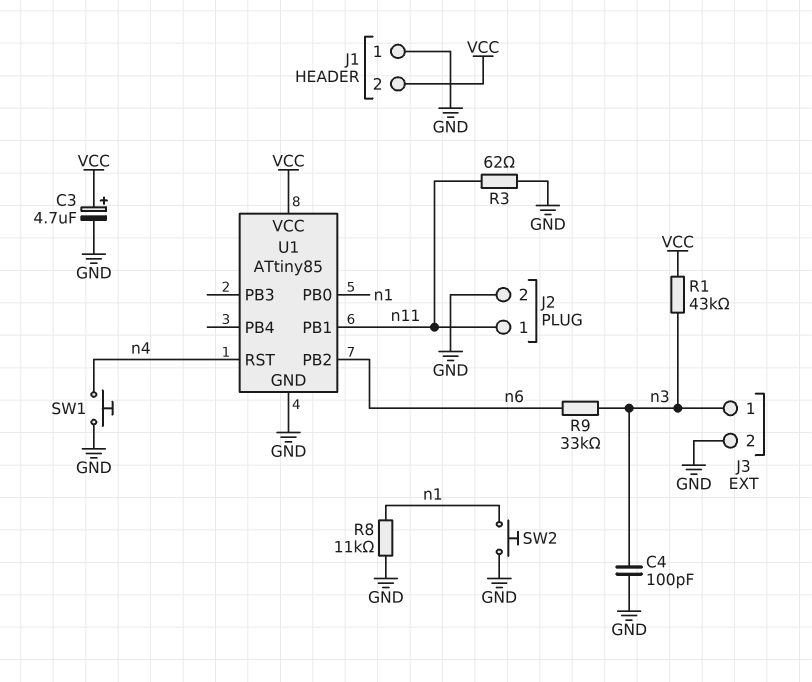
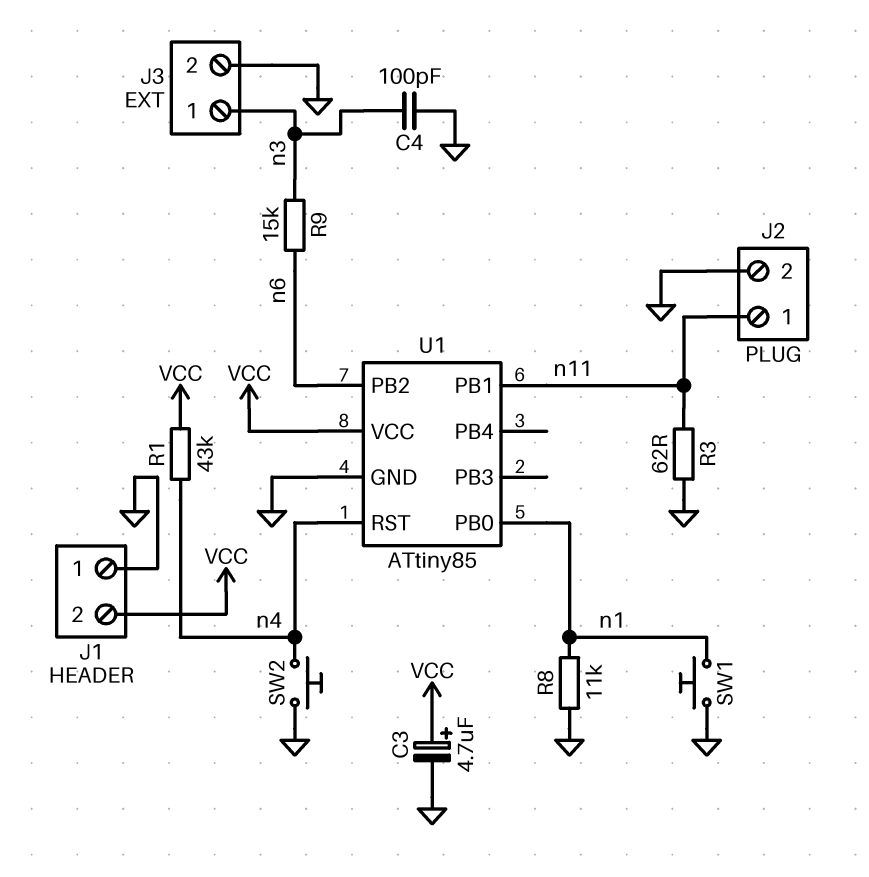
R1: 43k (VCC, n3) -> 43k (VCC, n4)
R9: 33k (n3, n6) -> 15k (n3, n6)
SW1: button (GND, n4) -> button (GND, n1)
SW2: button (GND, n1) -> button (GND, n4)

